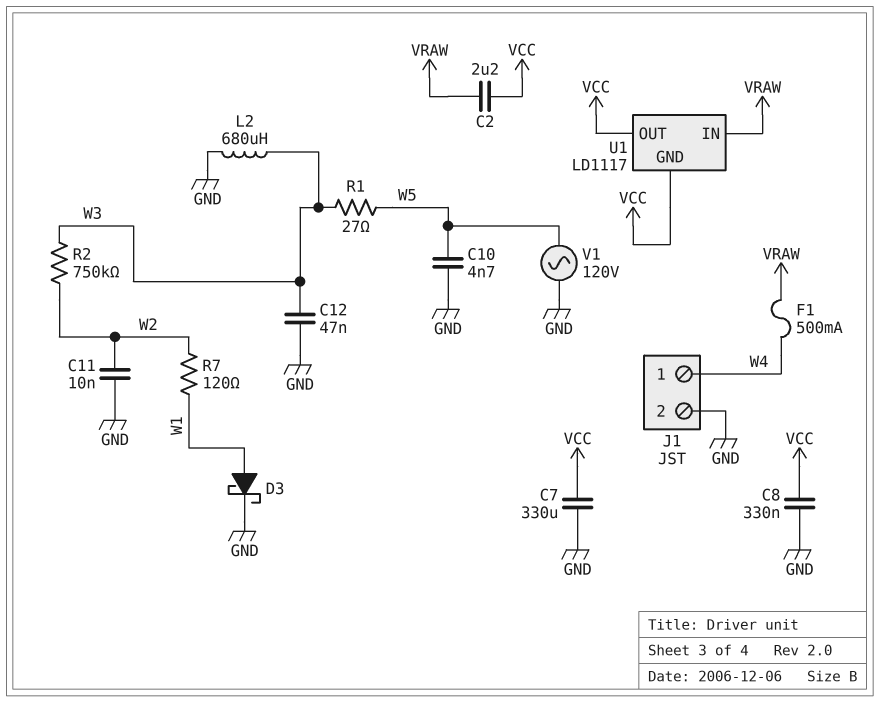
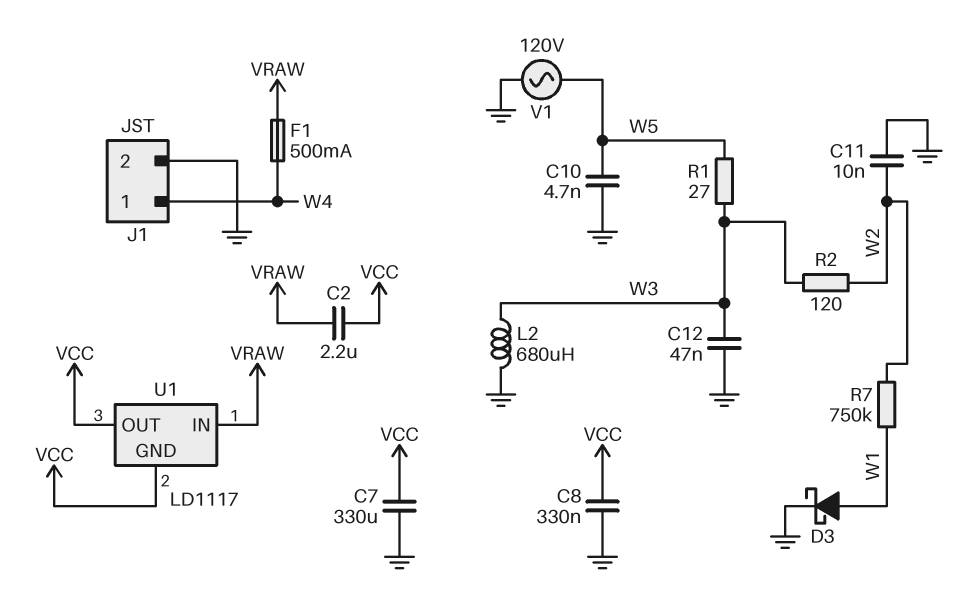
R2: 750k (W2, W3) -> 120 (W2, W3)
R7: 120 (W1, W2) -> 750k (W1, W2)

